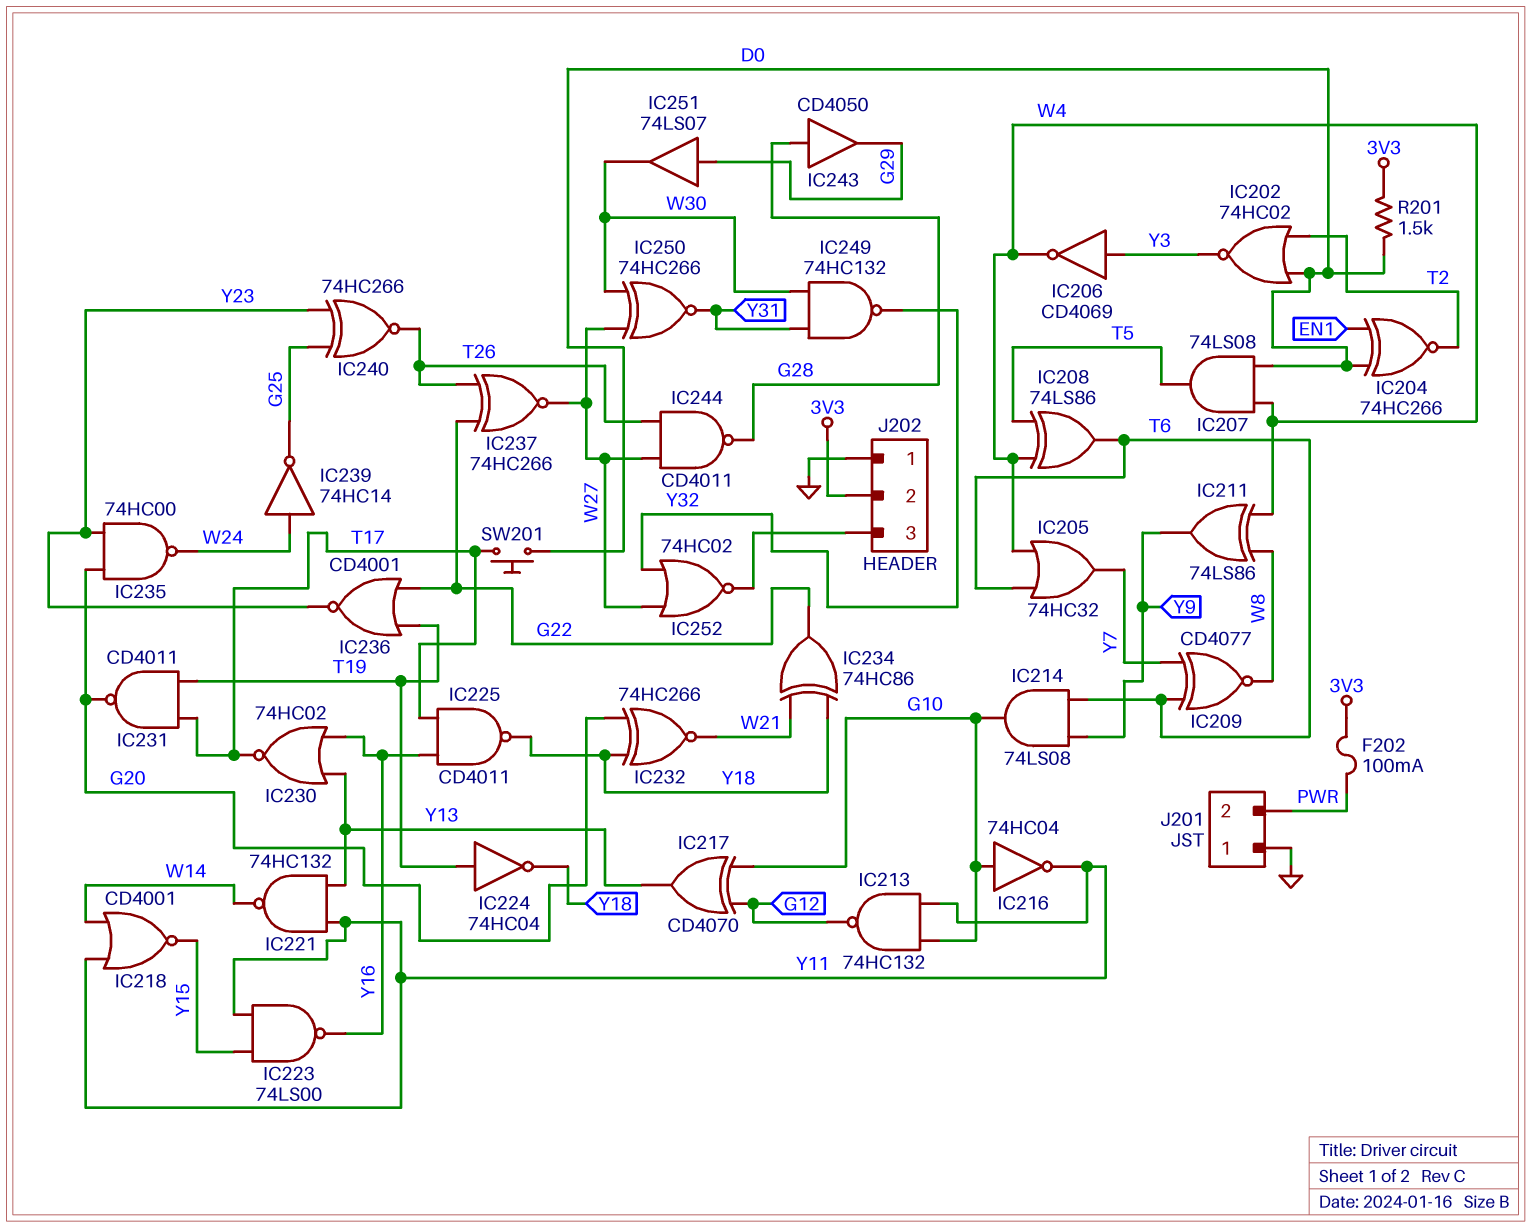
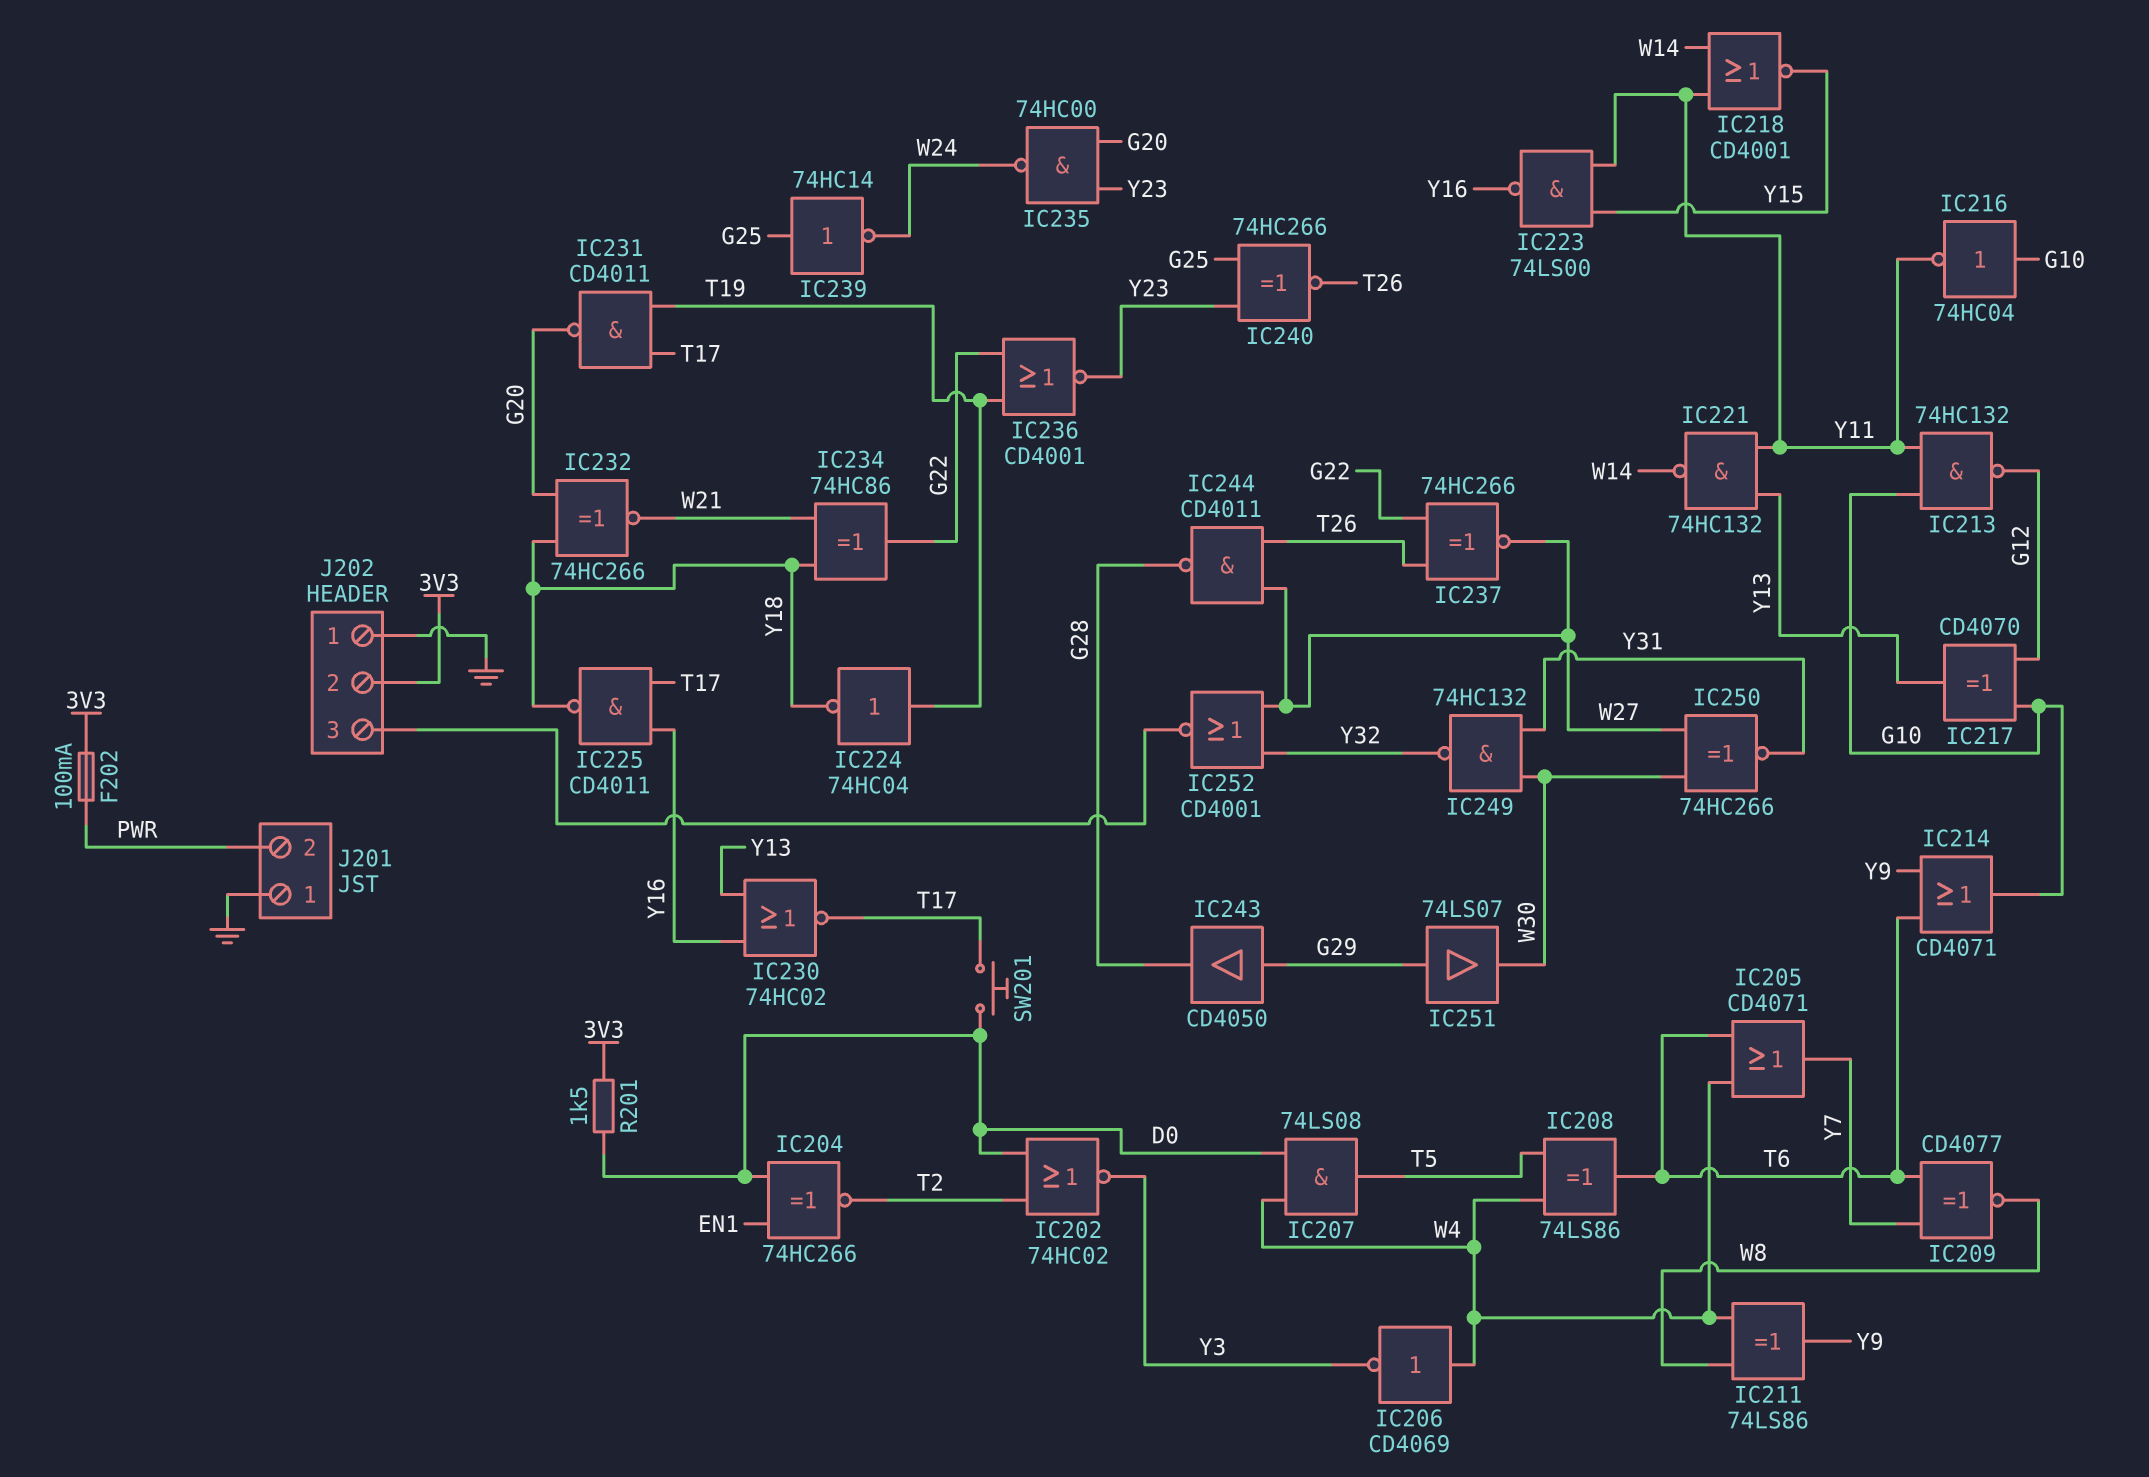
IC205: OR 74HC32 (in T6, in W4, out Y7) -> OR CD4071 (in T6, in W4, out Y7)
IC206: NOT CD4069 (in Y3, out W4) -> NOT CD4069 (in W4, out Y3)
IC214: AND 74LS08 (in T6, in Y9, out G10) -> OR CD4071 (in T6, in Y9, out G10)
IC239: NOT 74HC14 (in W24, out G25) -> NOT 74HC14 (in G25, out W24)
IC243: buffer CD4050 (in G28, out G29) -> buffer CD4050 (in G29, out G28)
IC252: NOR 74HC02 (in W27, in Y32, out J202/3) -> NOR CD4001 (in W27, in Y32, out J202/3)

